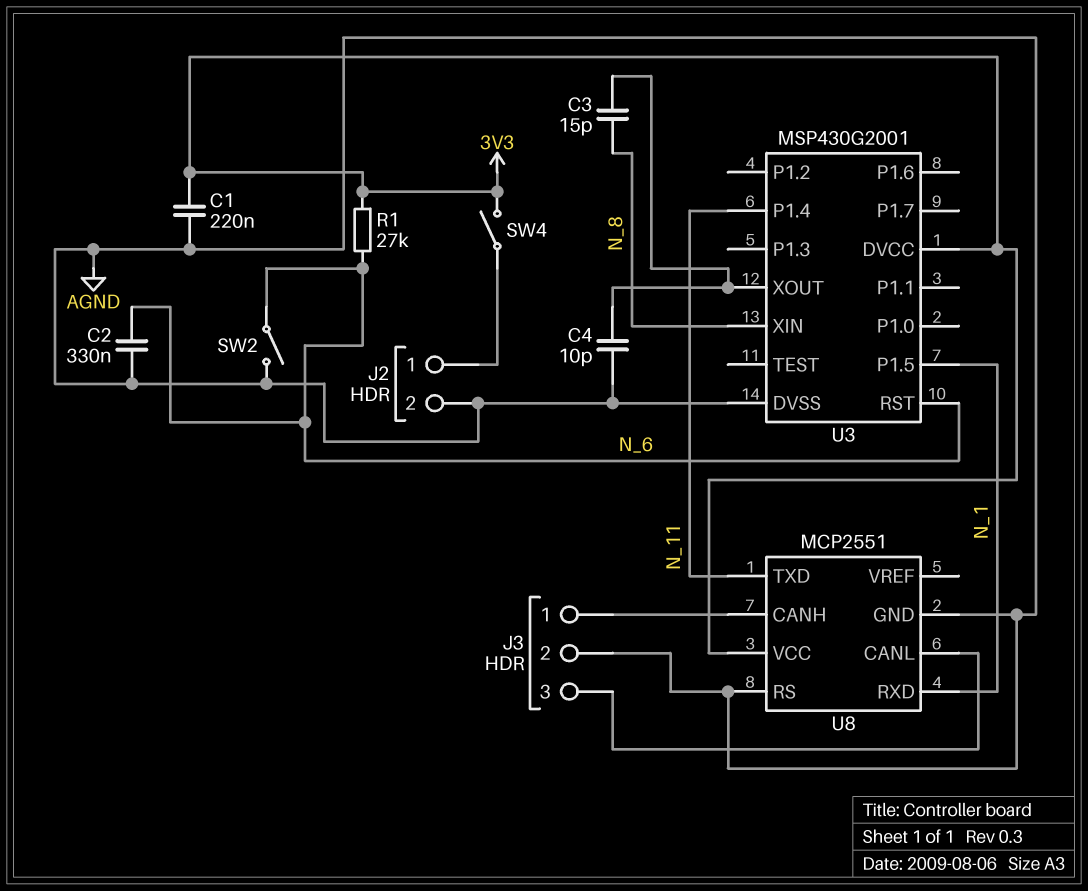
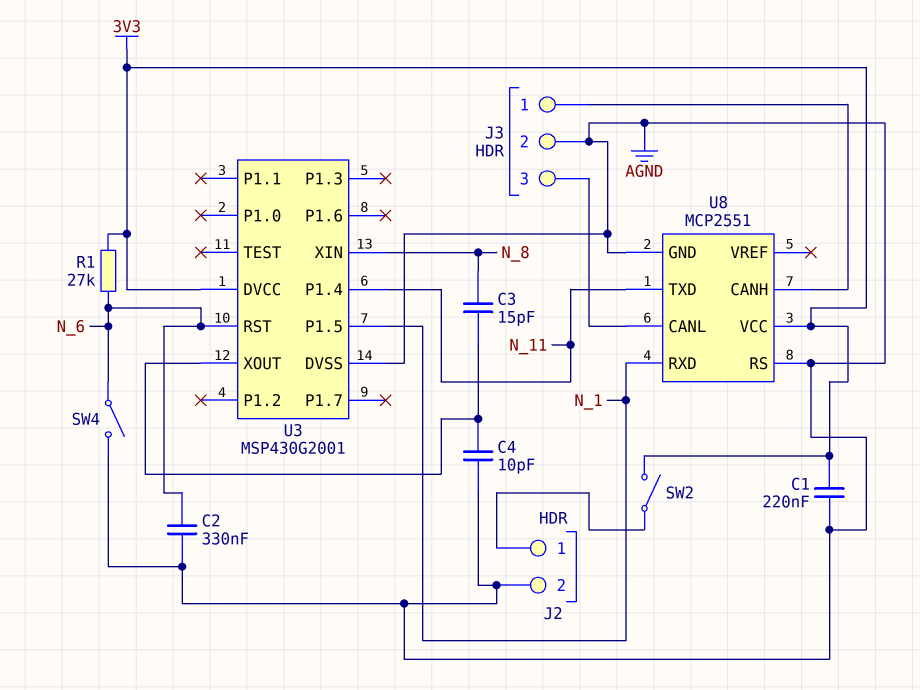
SW2: switch (AGND, N_6) -> switch (3V3, J2/1)
SW4: switch (3V3, J2/1) -> switch (AGND, N_6)

